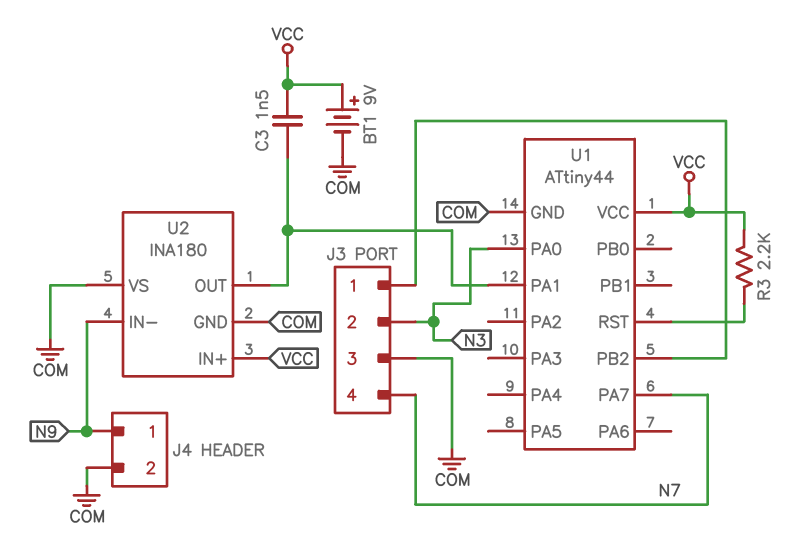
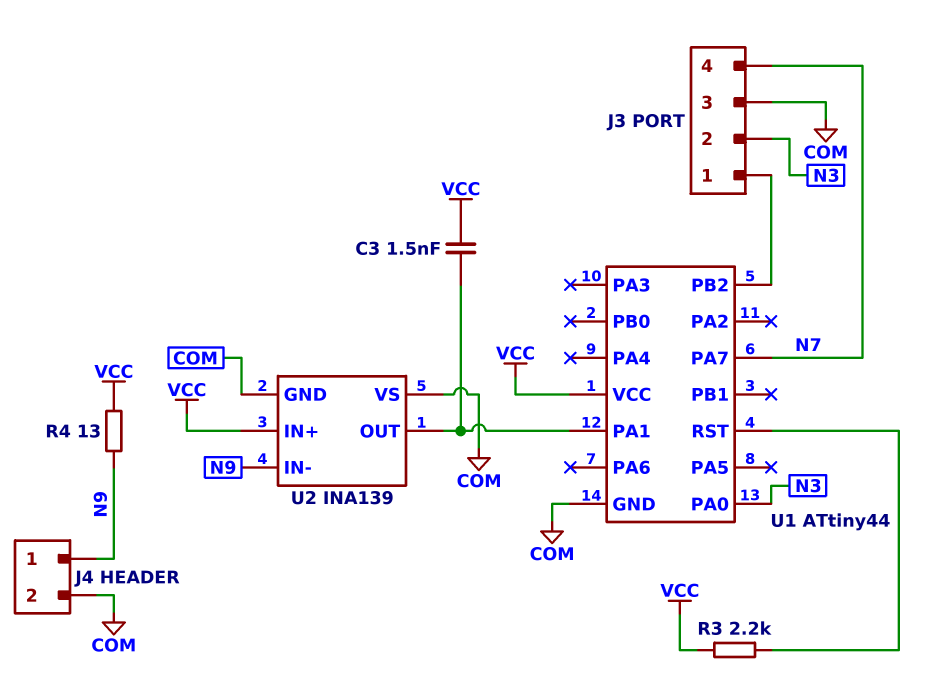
BT1: 9V (plus VCC, minus COM) -> none
R4: none -> 13 (N9, VCC)
U2: INA180 -> INA139

